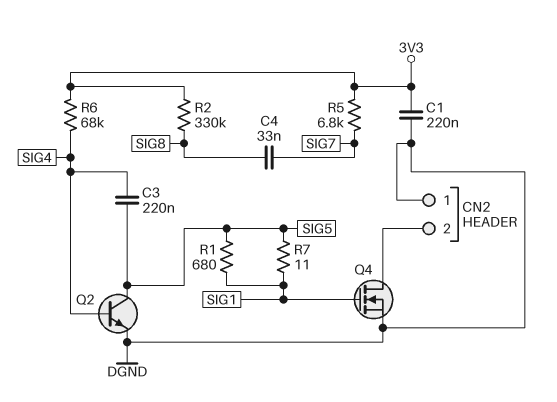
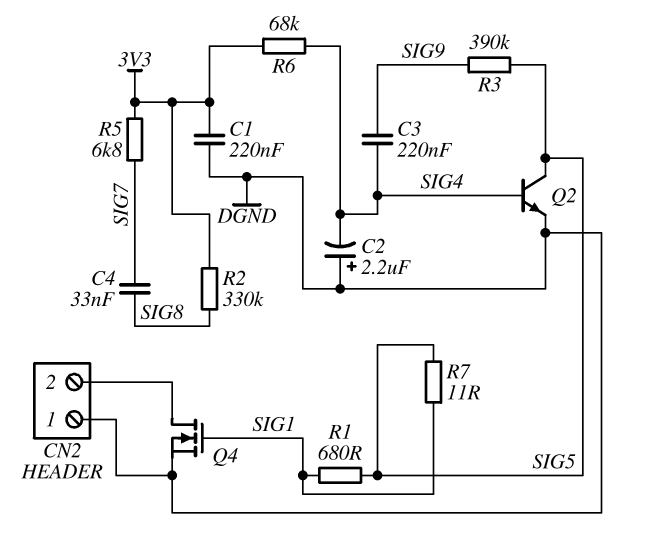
C2: none -> 2.2uF (plus DGND, minus SIG4)
C3: 220nF (SIG4, SIG5) -> 220nF (SIG4, SIG9)
R3: none -> 390k (SIG5, SIG9)

